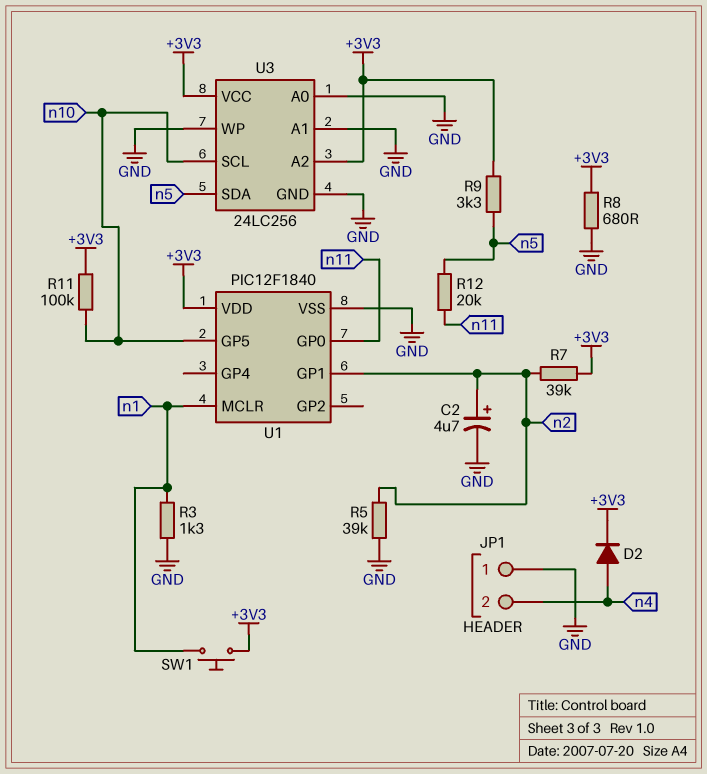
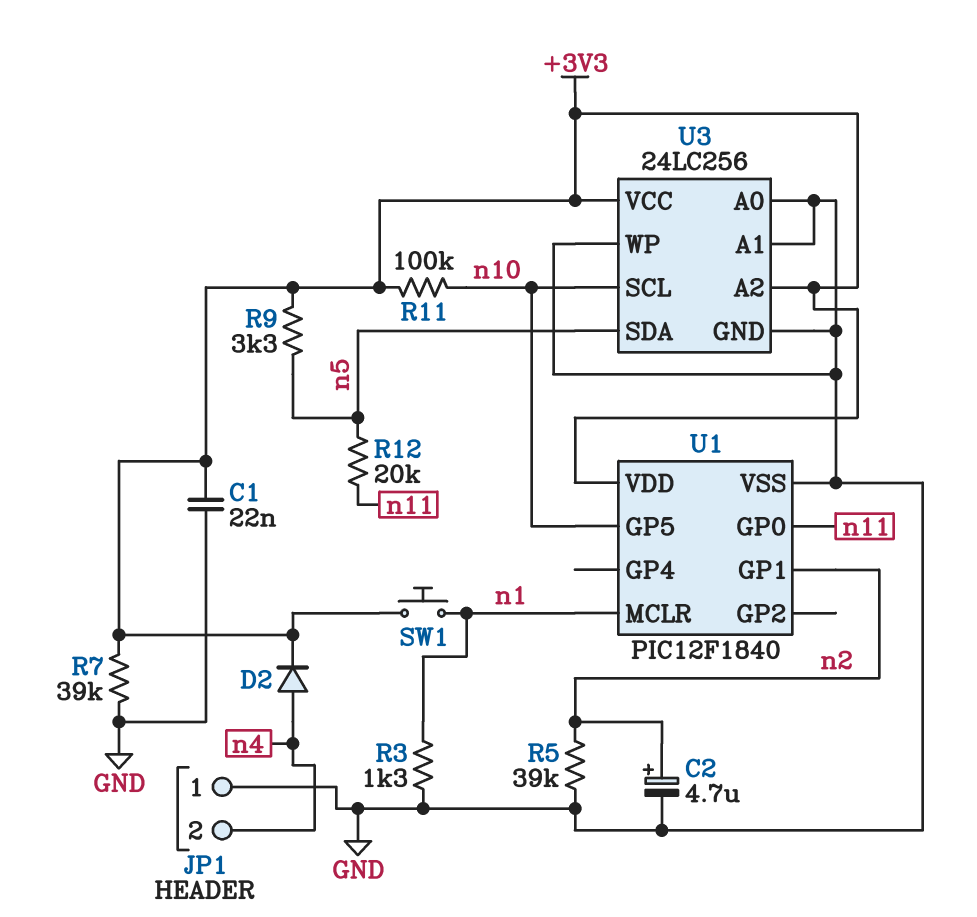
C1: none -> 22nF (+3V3, GND)
R7: 39k (+3V3, n2) -> 39k (+3V3, GND)
R8: 680 (+3V3, GND) -> none

